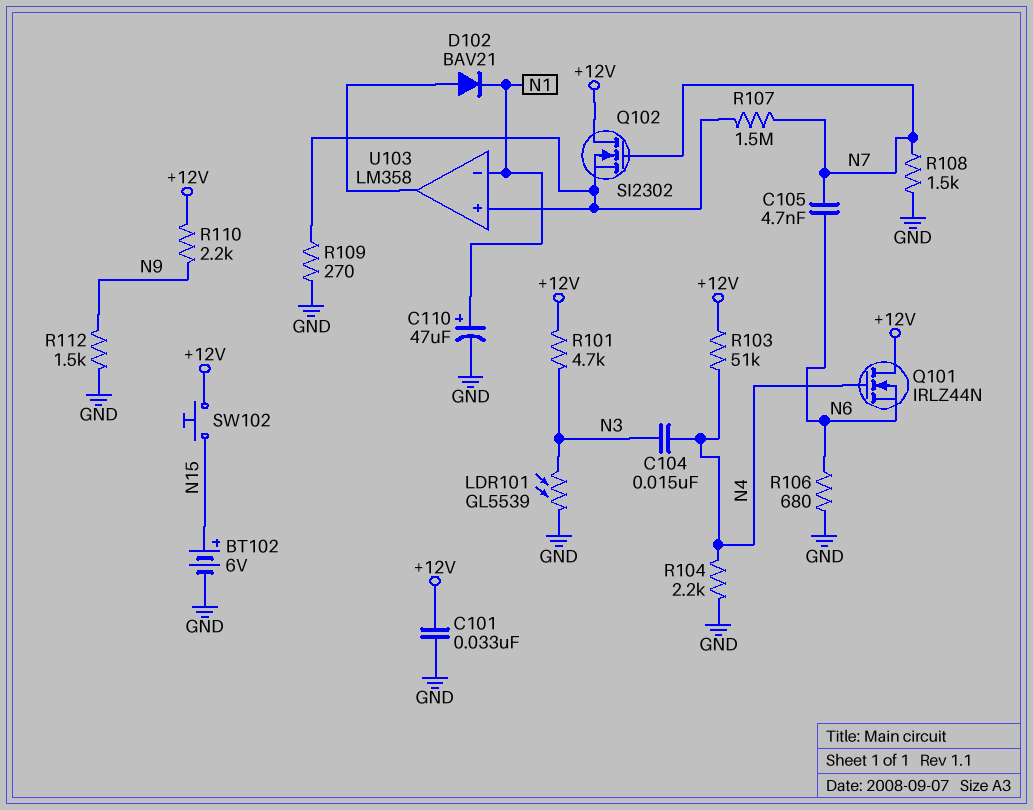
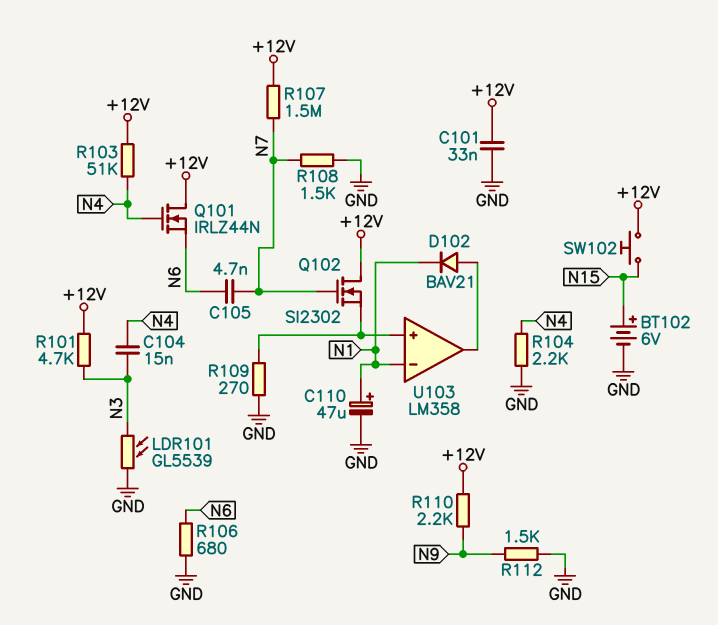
R107: 1.5M (N7, U103/in+) -> 1.5M (+12V, N7)

